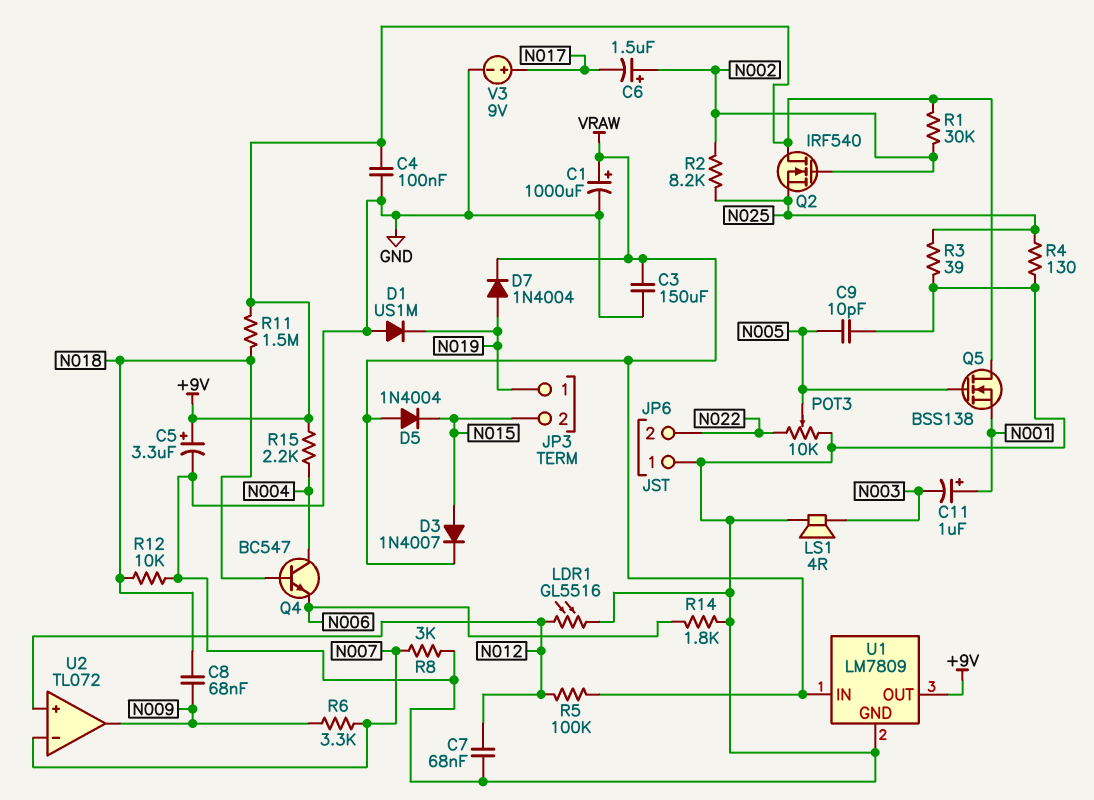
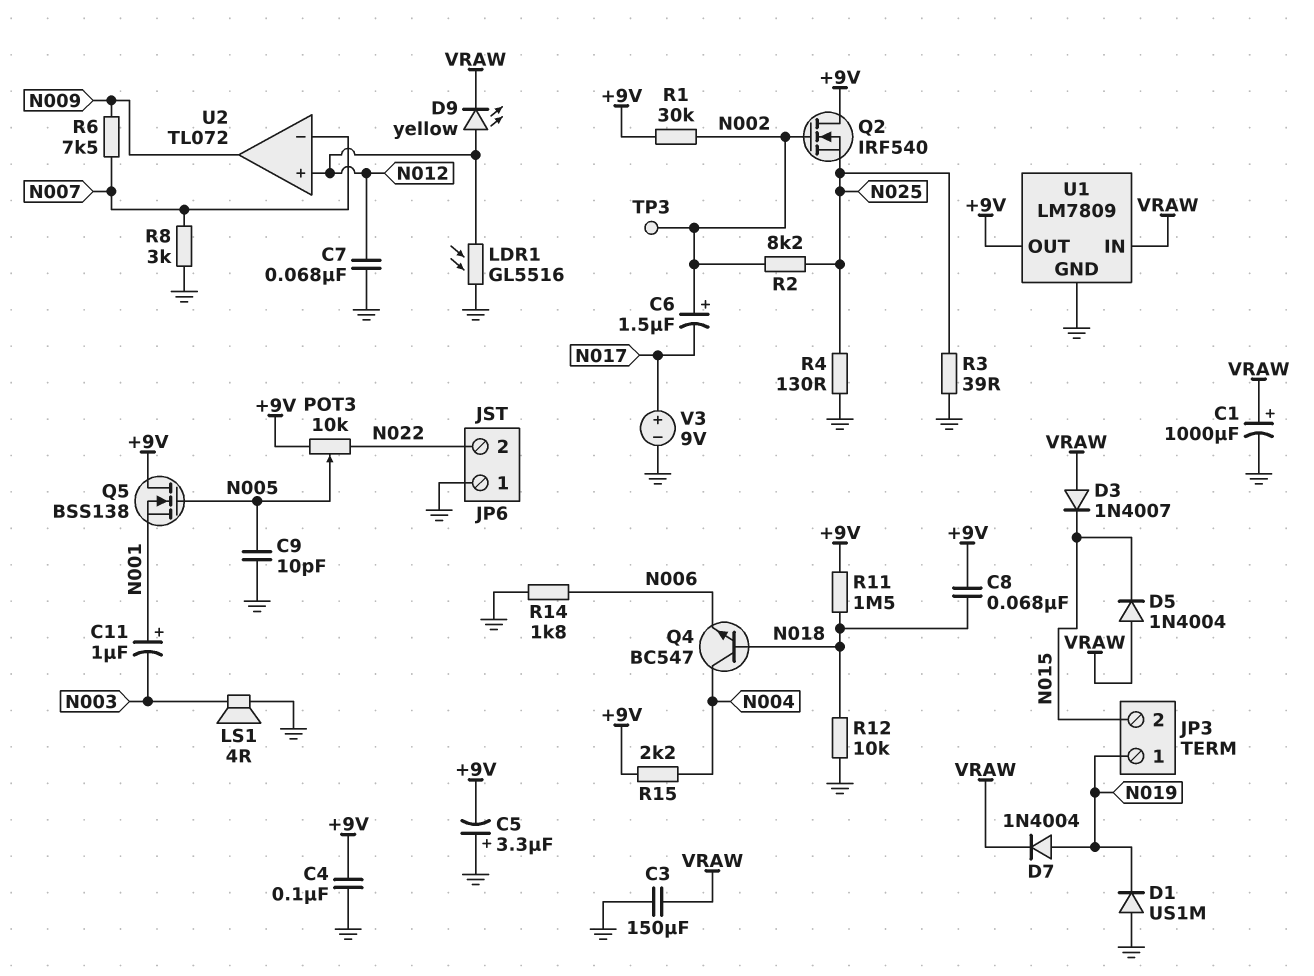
C5: 3.3uF (plus +9V, minus GND) -> 3.3uF (plus GND, minus +9V)
C8: 68nF (N009, N018) -> 68nF (+9V, N018)
D3: diode 1N4007 (A N015, K VRAW) -> diode 1N4007 (A VRAW, K N015)
D9: none -> LED yellow (A N012, K VRAW)
POT3: 10k (GND, N022, wiper N005) -> 10k (+9V, N022, wiper N005)
R5: 100k (N012, VRAW) -> none
R6: 3.3k (N007, N009) -> 7.5k (N007, N009)
TP3: none -> test point (N002)

